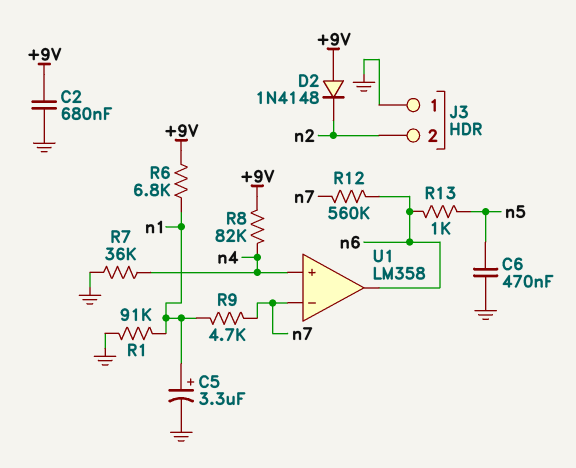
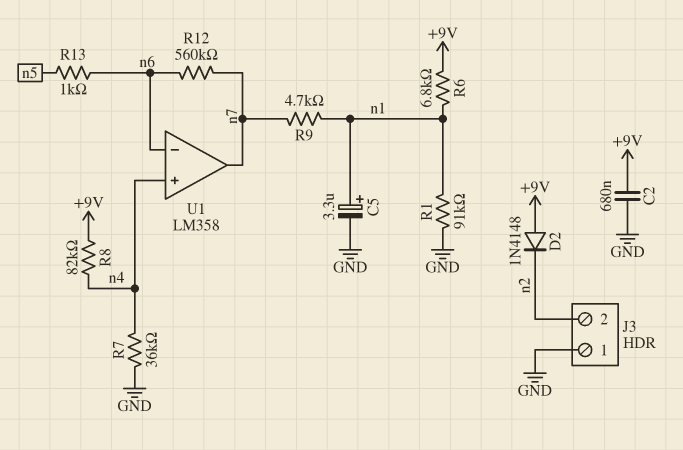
C6: 470nF (GND, n5) -> none
U1 pin in-: n7 -> n6
U1 pin out: n6 -> n7

